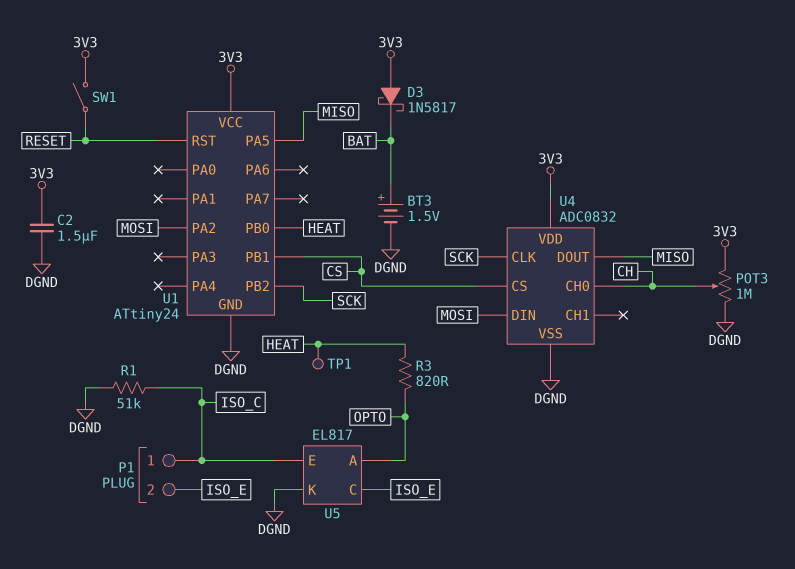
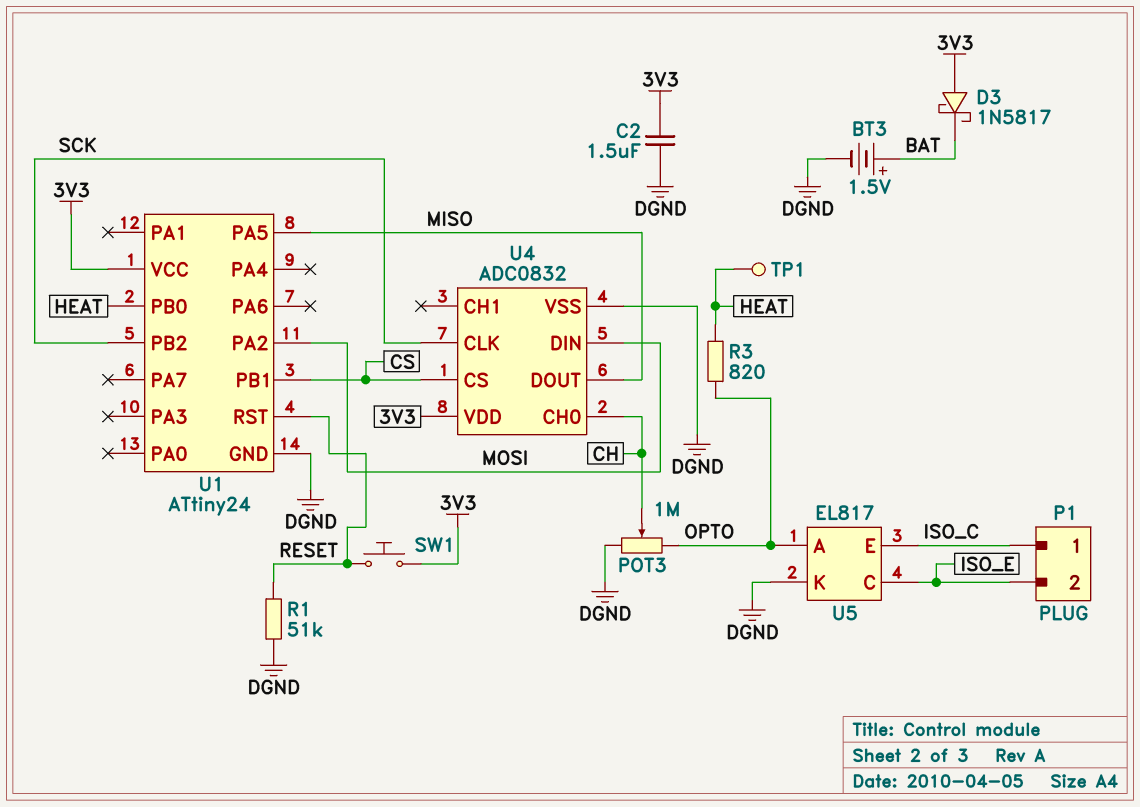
POT3: 1M (3V3, DGND, wiper CH) -> 1M (DGND, OPTO, wiper CH)
R1: 51k (DGND, ISO_C) -> 51k (DGND, RESET)
SW1: switch (3V3, RESET) -> button (3V3, RESET)

